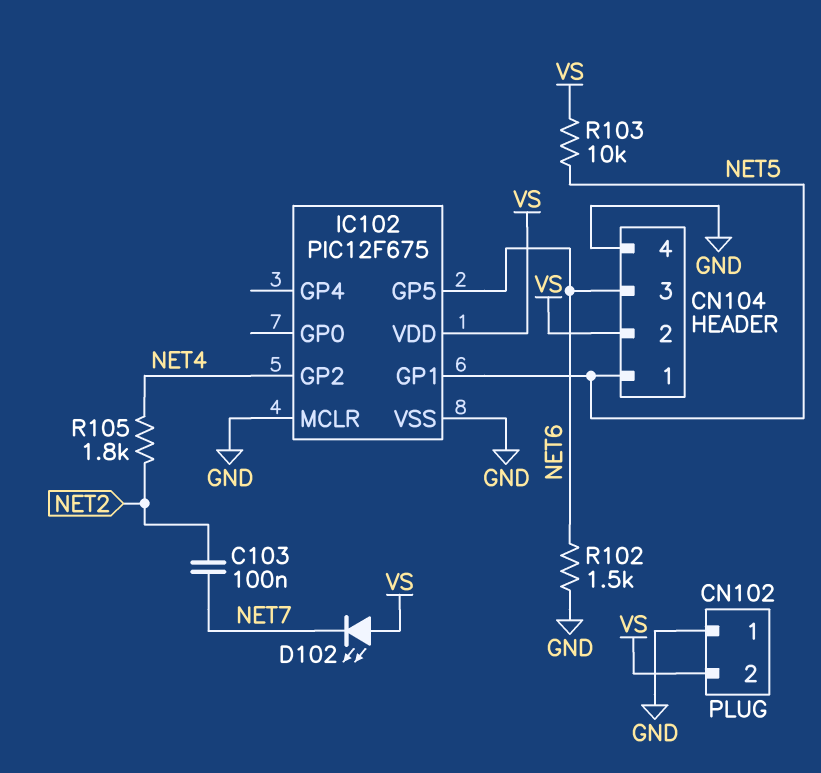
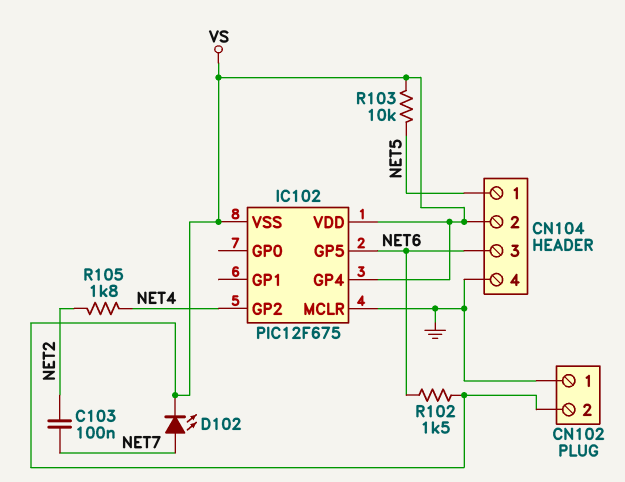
D102: LED (A VS, K NET7) -> LED (A NET7, K VS)
IC102 pin GP1: NET5 -> none
IC102 pin GP4: none -> VS
IC102 pin VSS: GND -> VS
R102: 1.5k (GND, NET6) -> 1.5k (NET6, VS)

